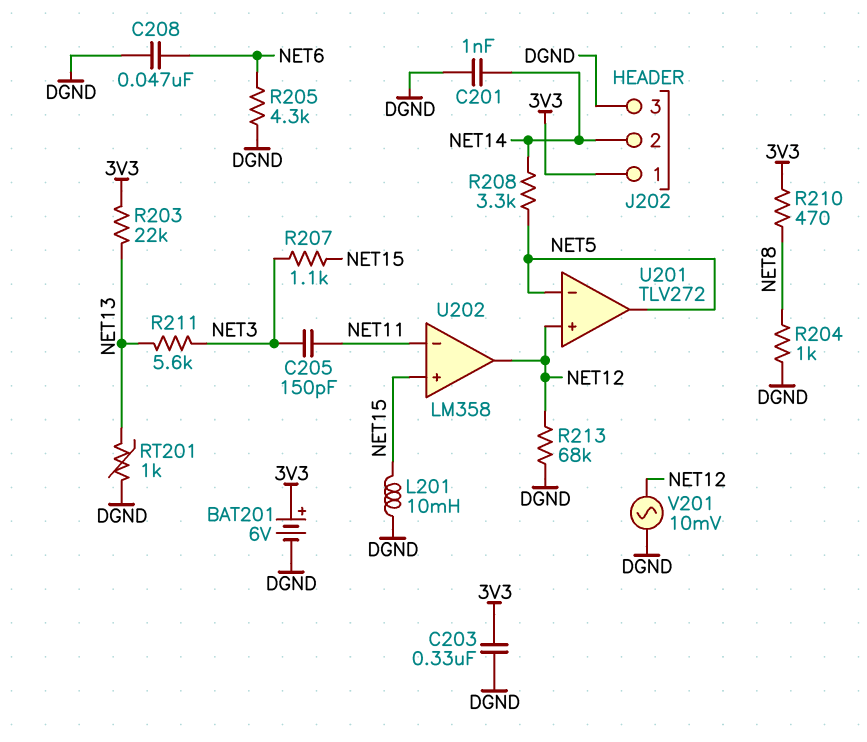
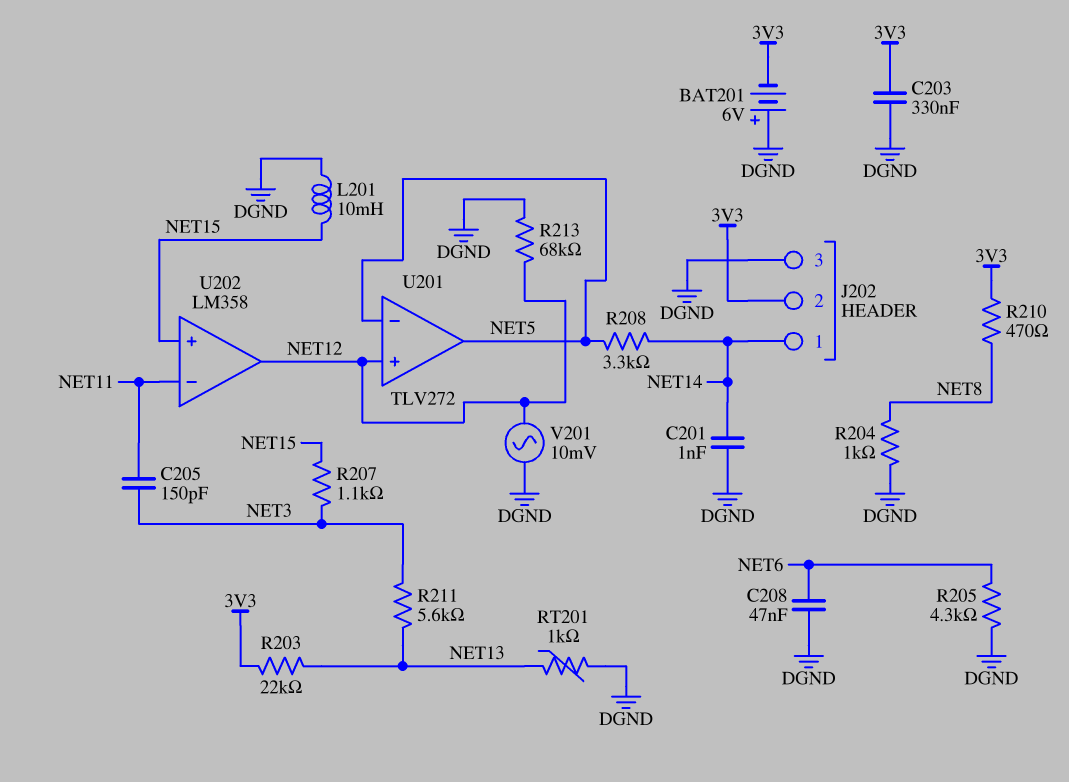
BAT201: 6V (plus 3V3, minus DGND) -> 6V (plus DGND, minus 3V3)
J202 pin 1: 3V3 -> NET14
J202 pin 2: NET14 -> 3V3

